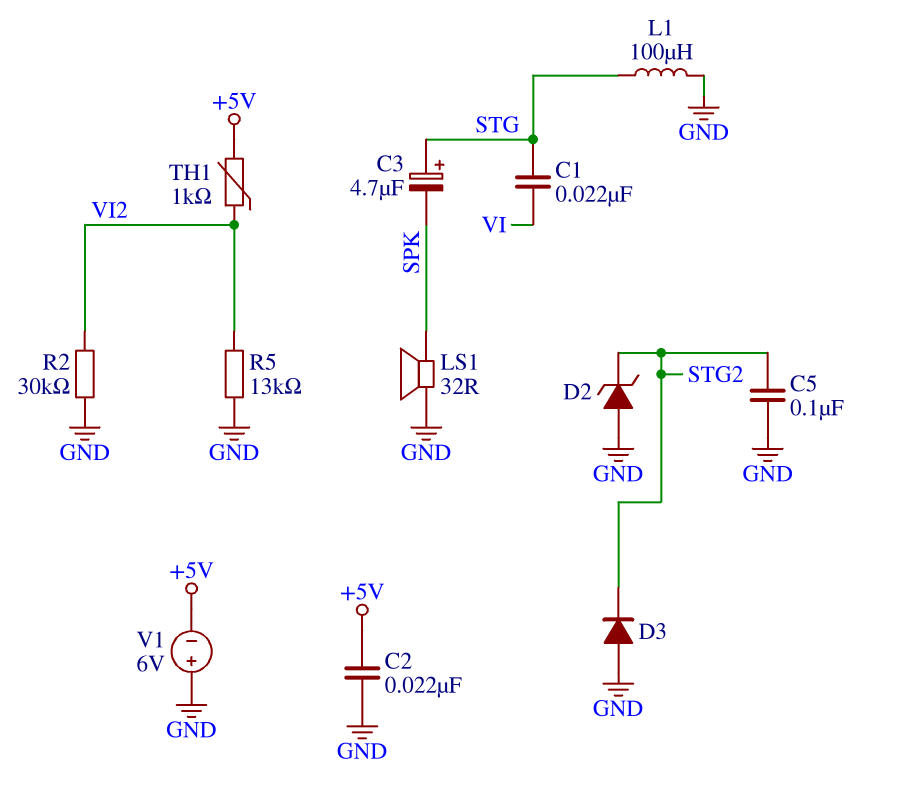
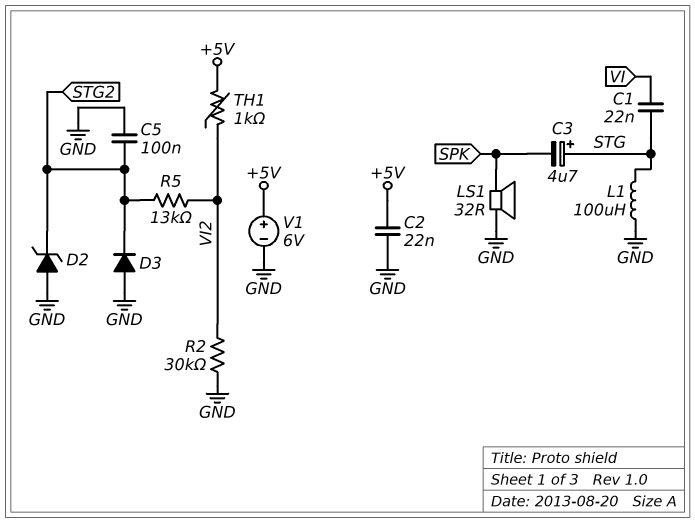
R5: 13k (GND, VI2) -> 13k (STG2, VI2)
V1: 6V (plus GND, minus +5V) -> 6V (plus +5V, minus GND)

